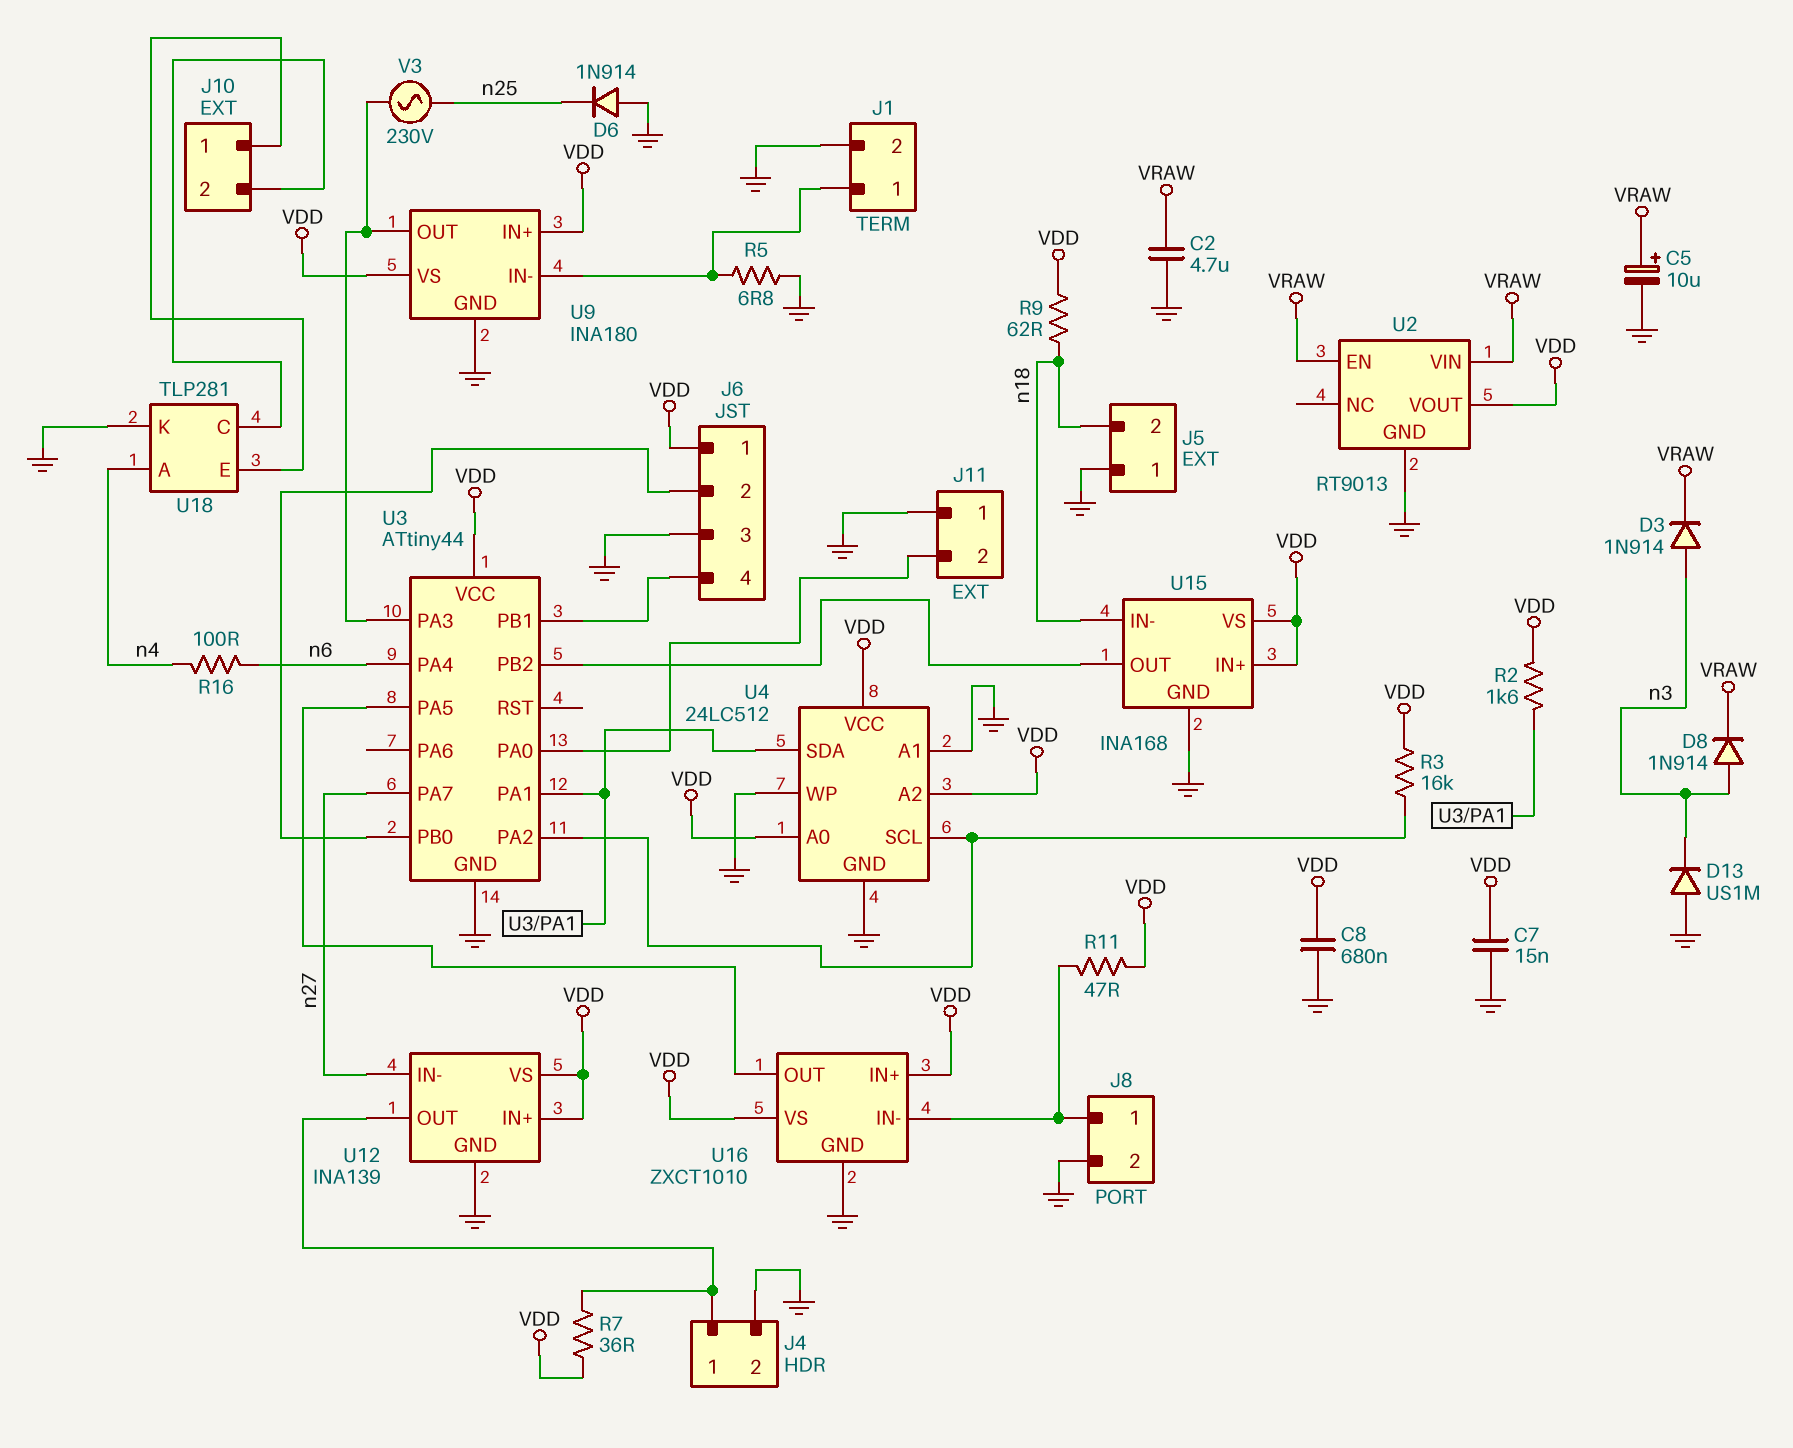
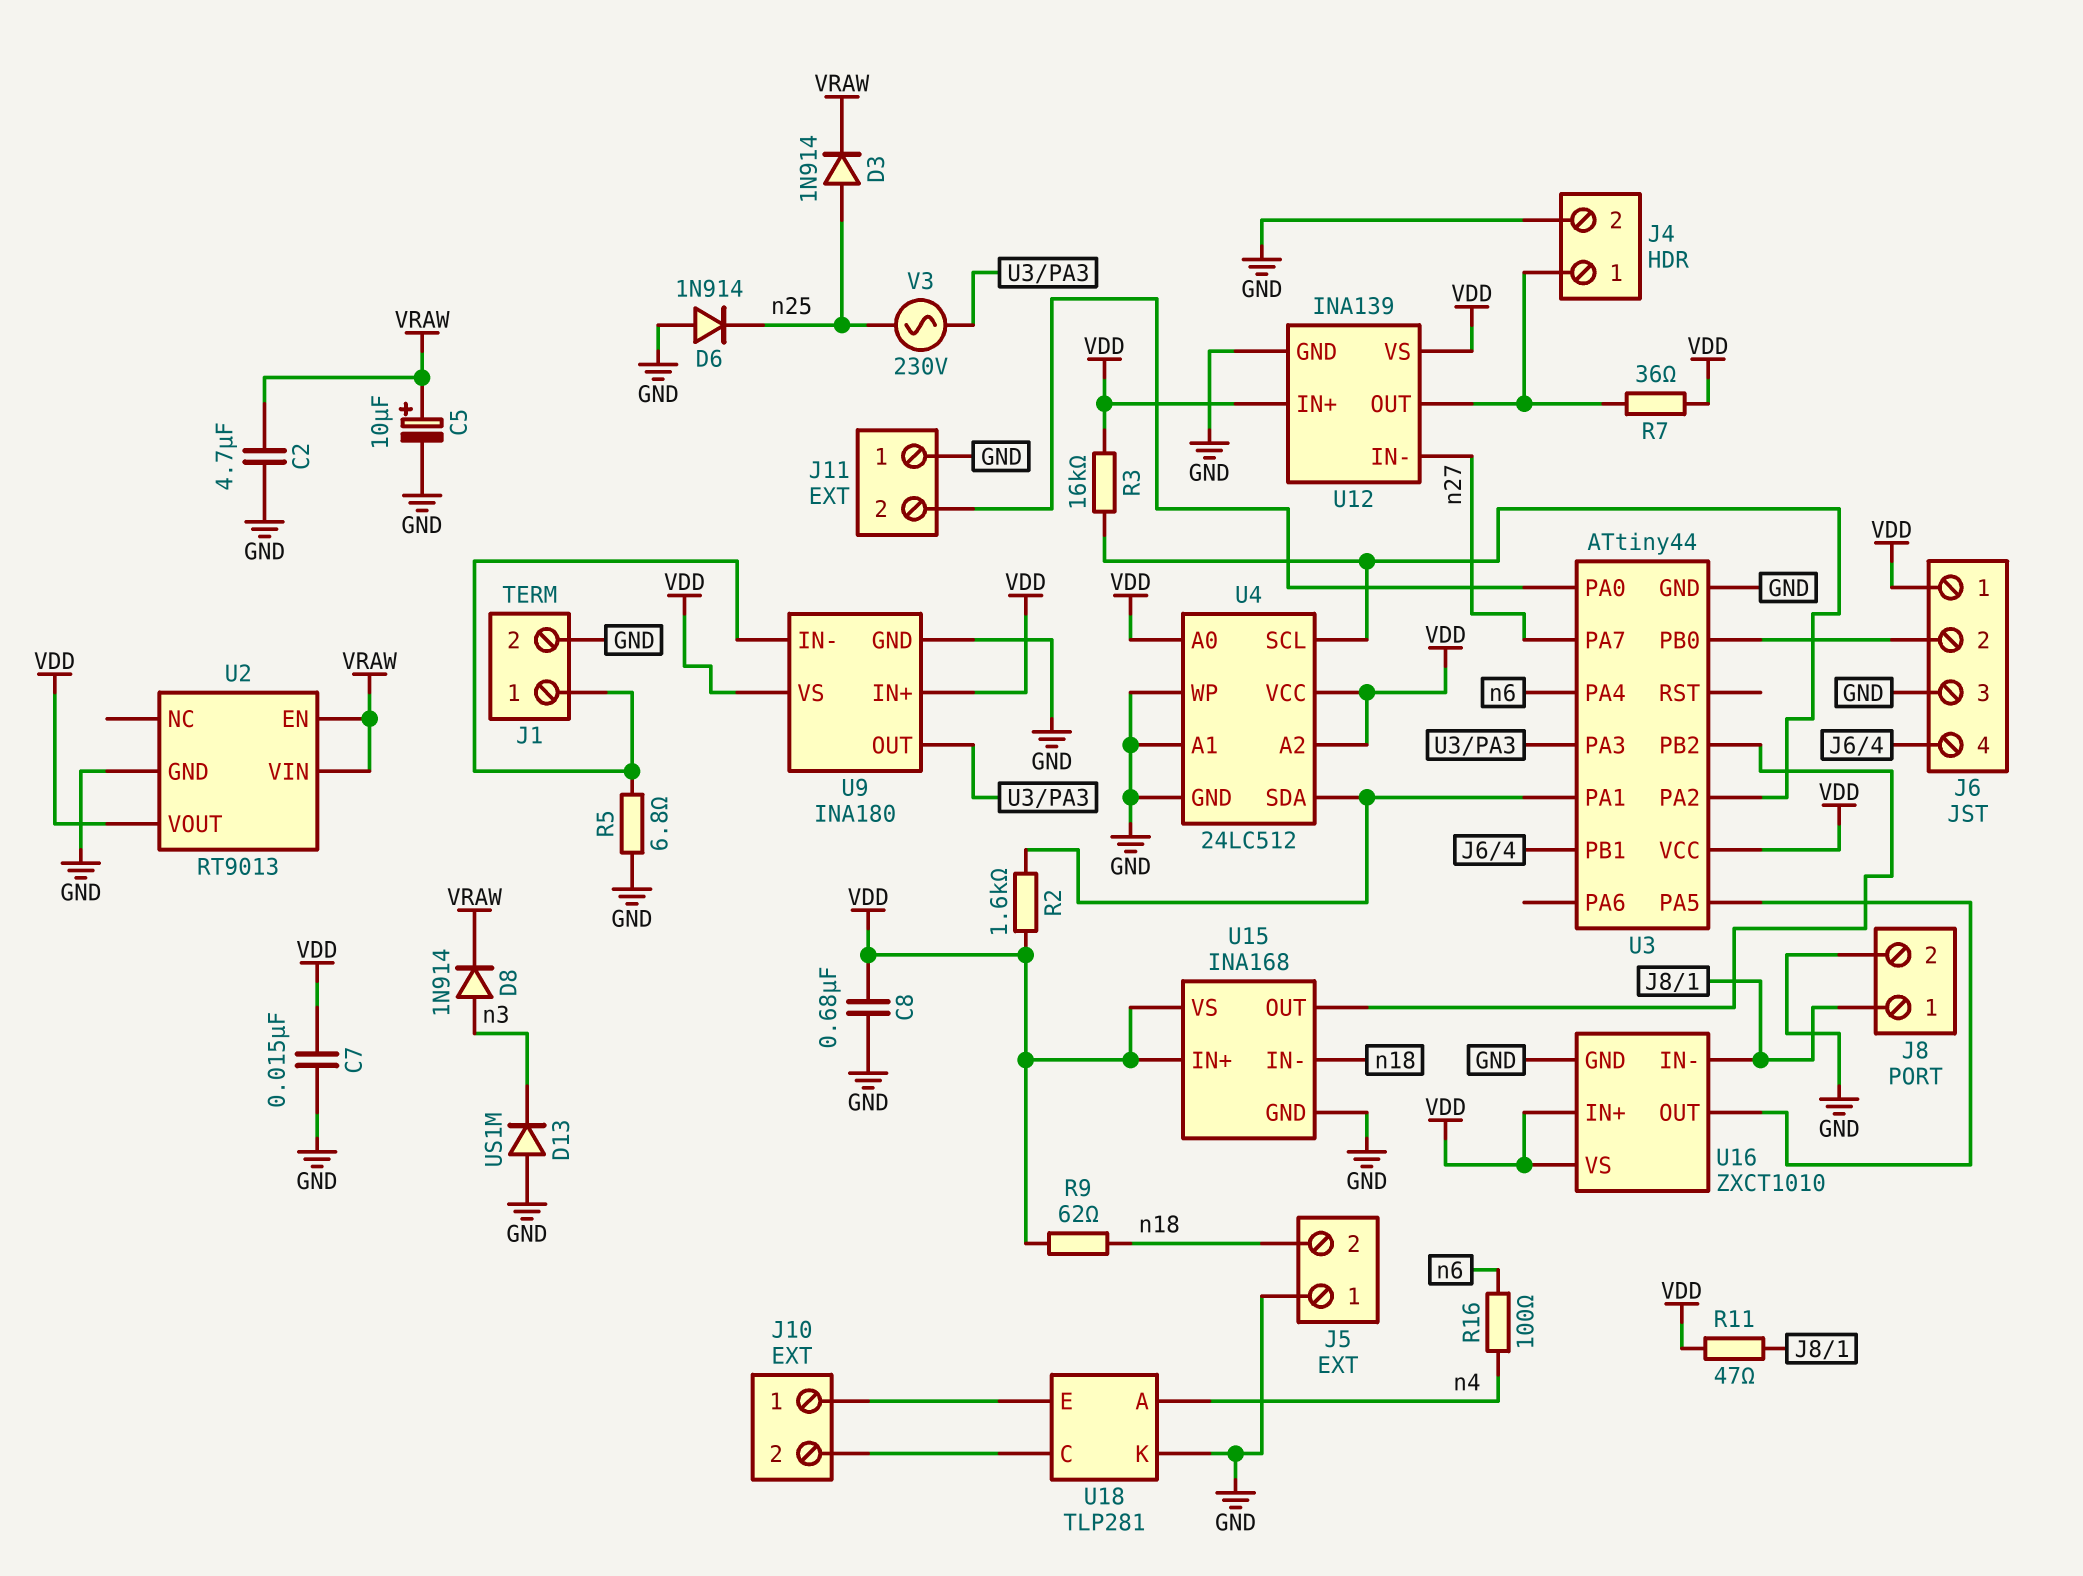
D3: diode 1N914 (A n3, K VRAW) -> diode 1N914 (A n25, K VRAW)

